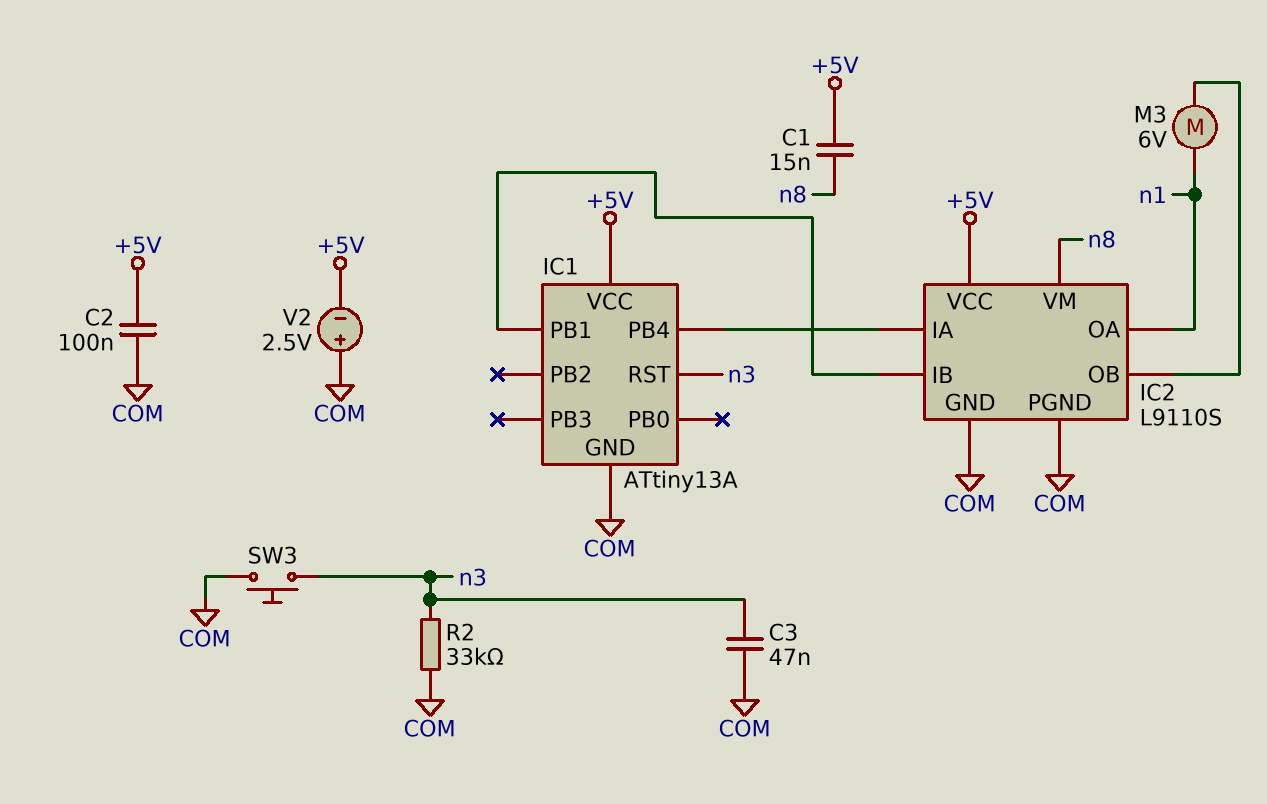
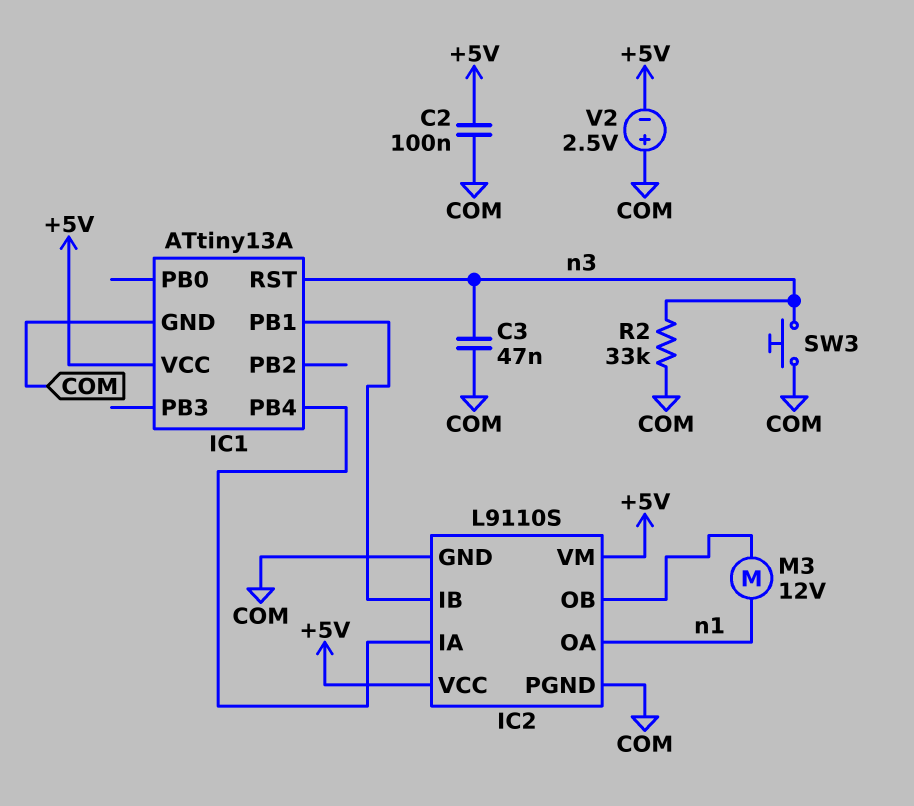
C1: 15nF (+5V, n8) -> none
IC2 pin VM: n8 -> +5V
M3: motor 6V (IC2/OB, n1) -> motor 12V (IC2/OB, n1)

